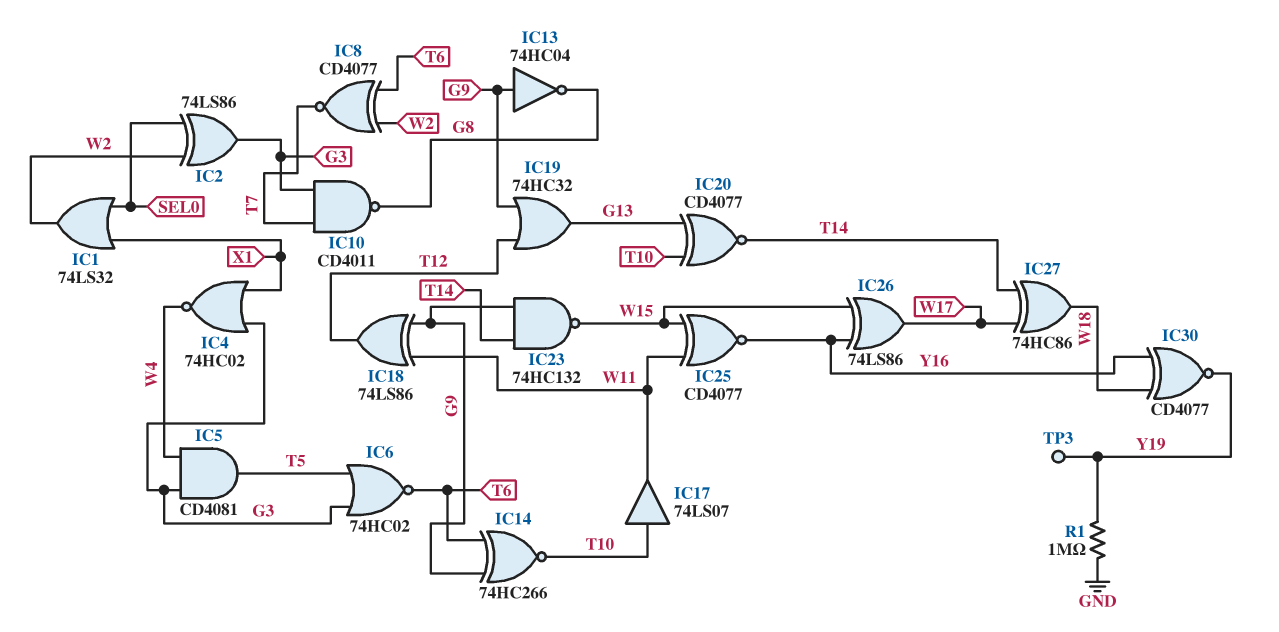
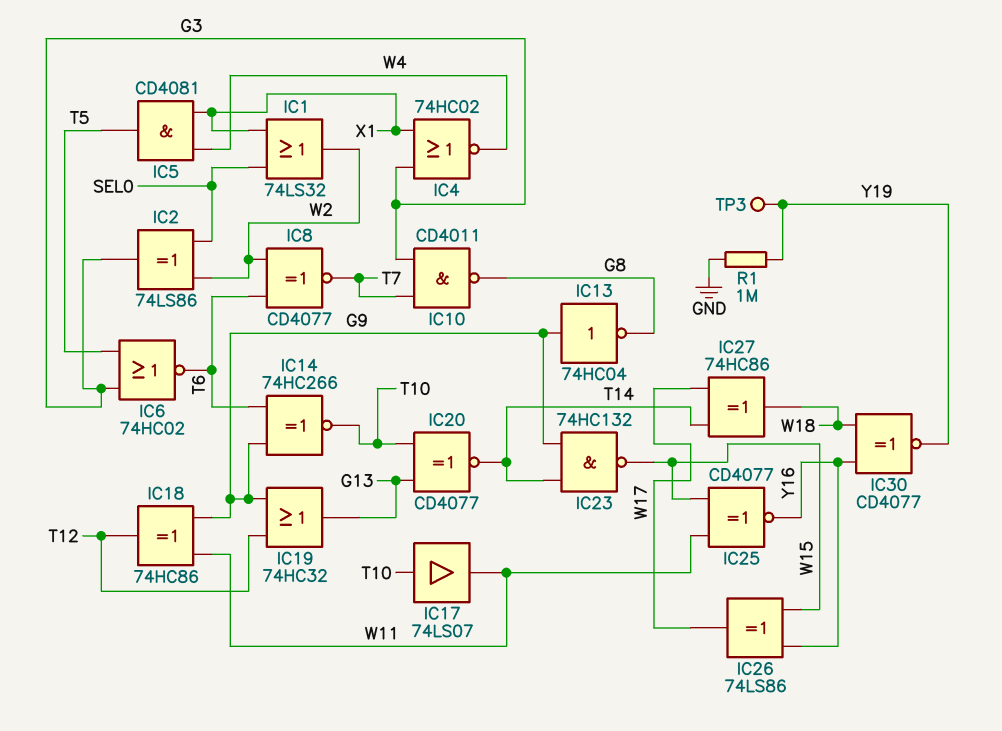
IC5: AND CD4081 (in G3, in W4, out T5) -> AND CD4081 (in W4, in X1, out T5)
IC18: XOR 74LS86 (in G9, in W11, out T12) -> XOR 74HC86 (in G9, in W11, out T12)

